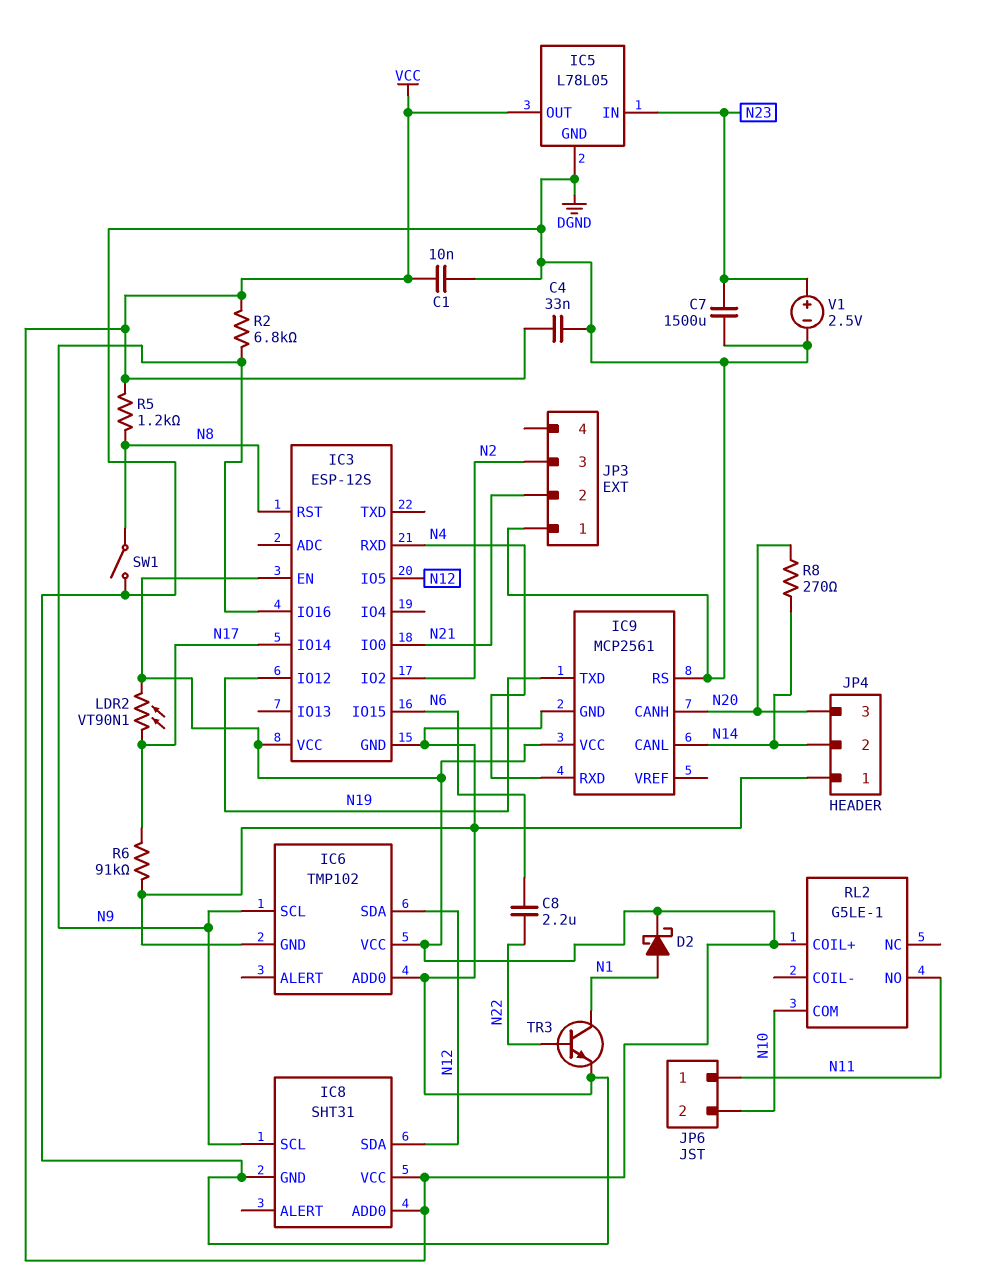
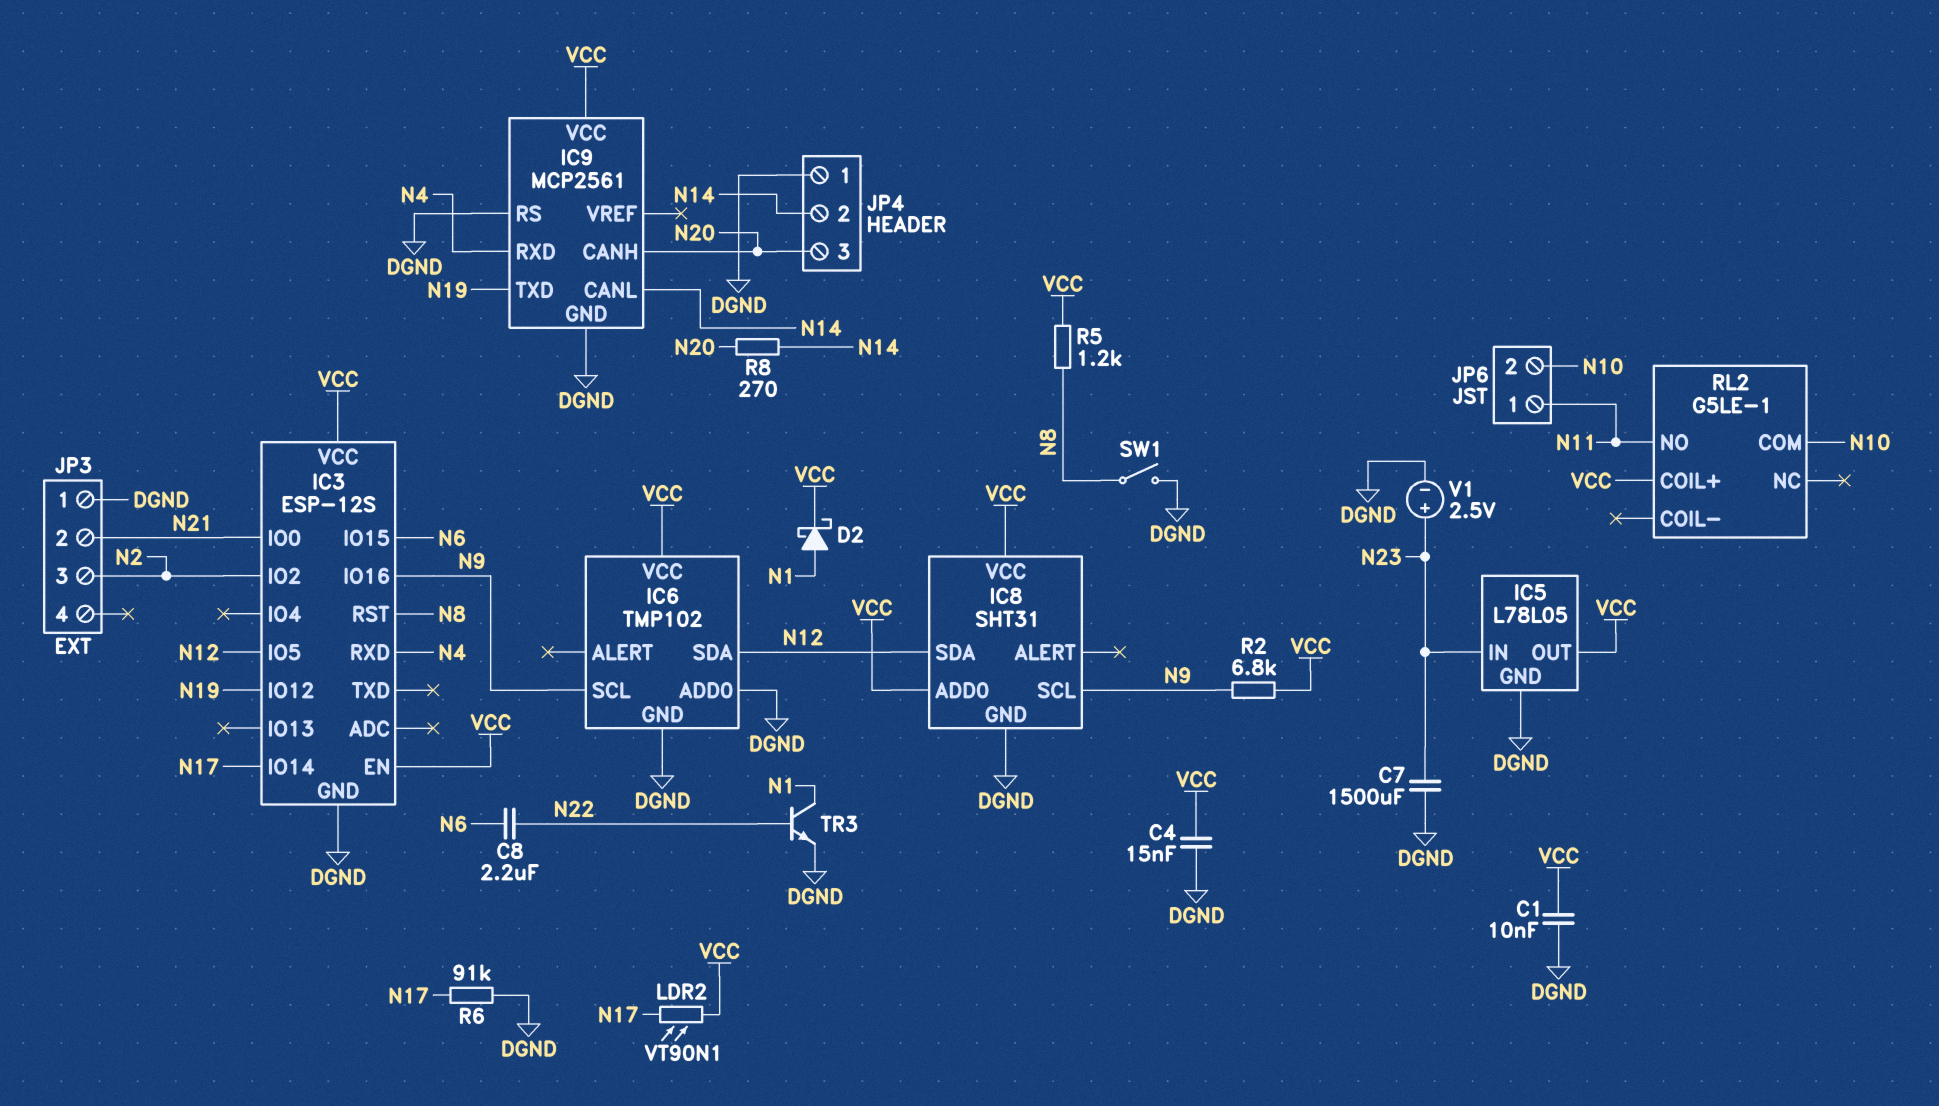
C4: 33nF (DGND, VCC) -> 15nF (DGND, VCC)

